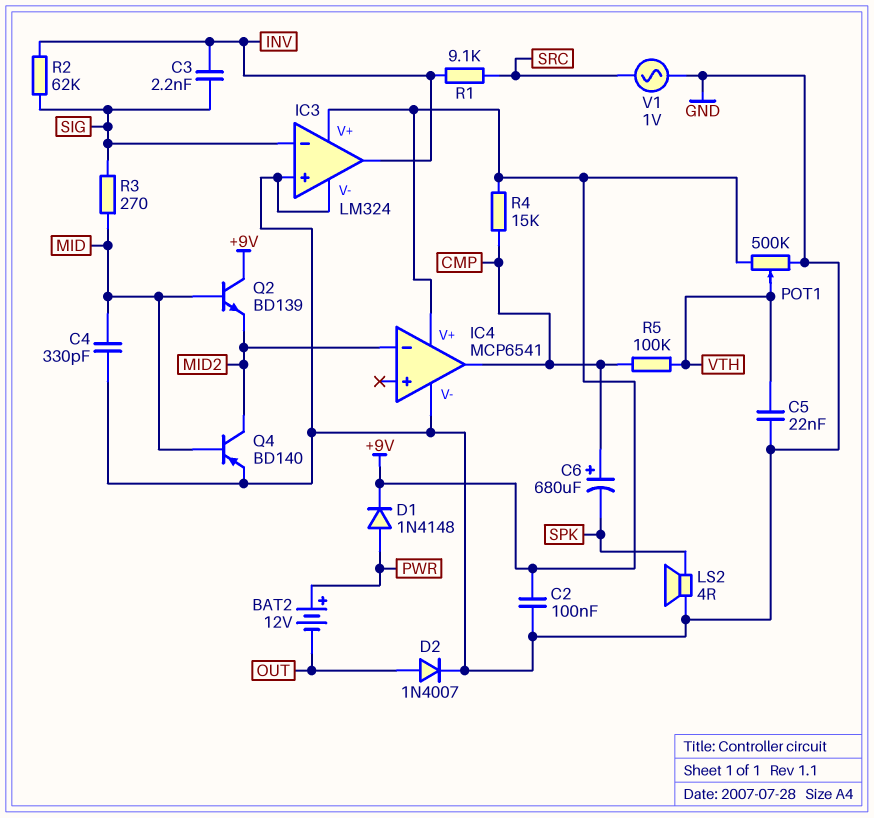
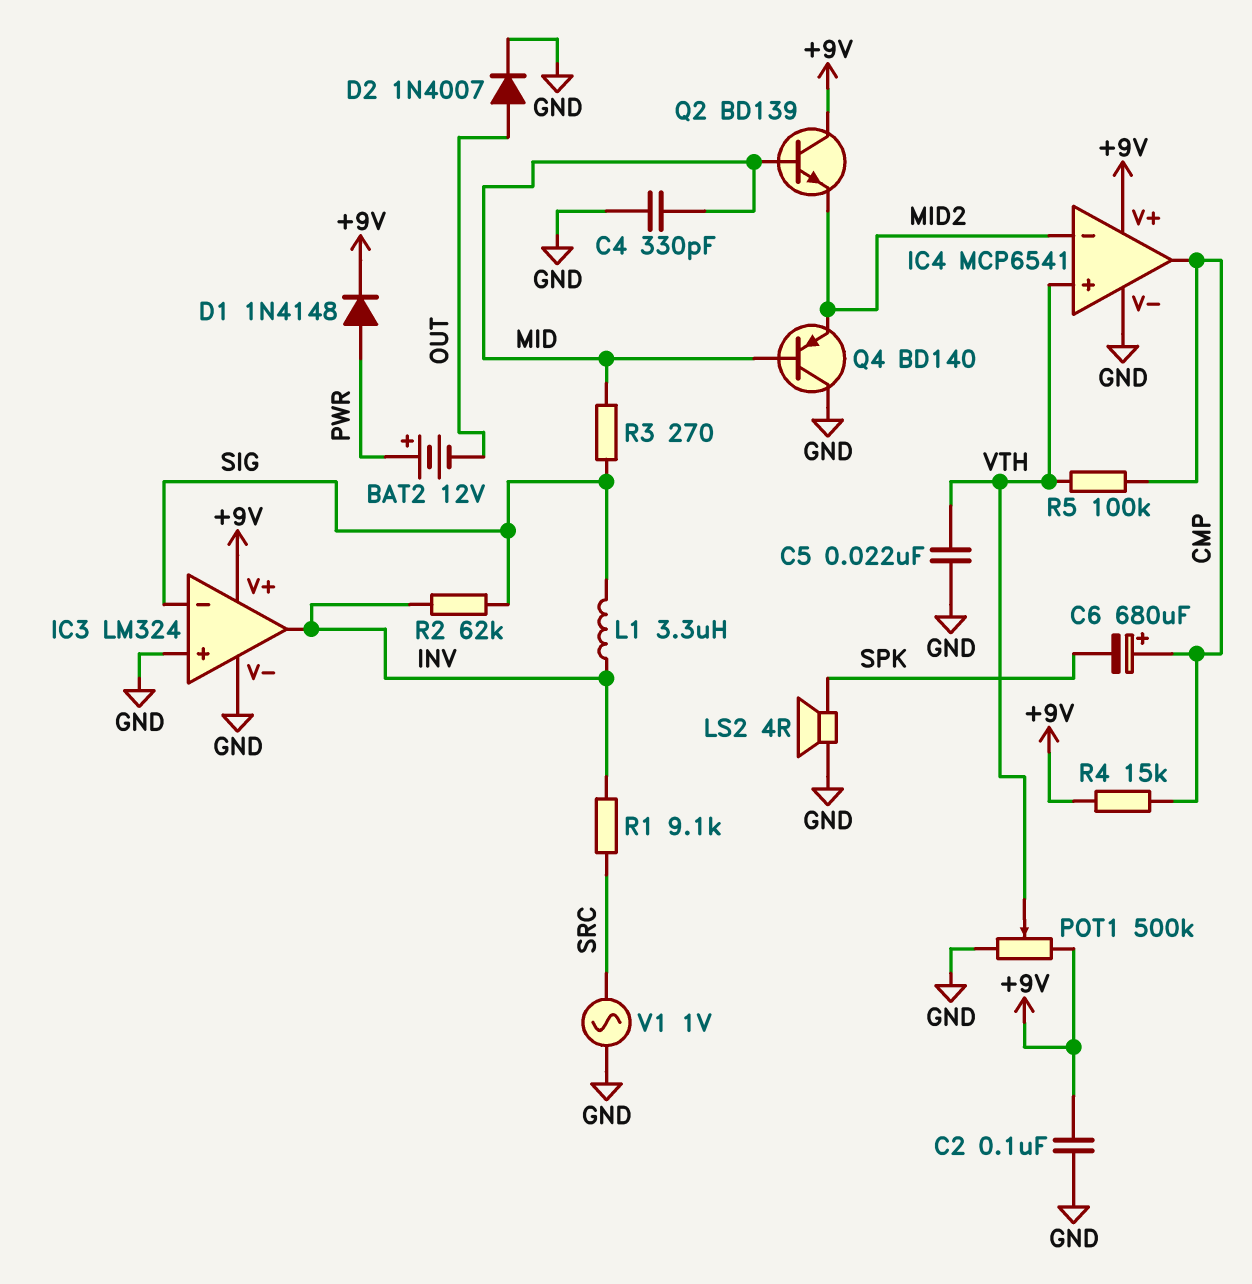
C3: 2.2nF (INV, SIG) -> none
IC4 pin in+: none -> VTH
L1: none -> 3.3uH (INV, SIG)
Q4: PNP BD140 (B MID, C MID2, E GND) -> PNP BD140 (B MID, C GND, E MID2)

